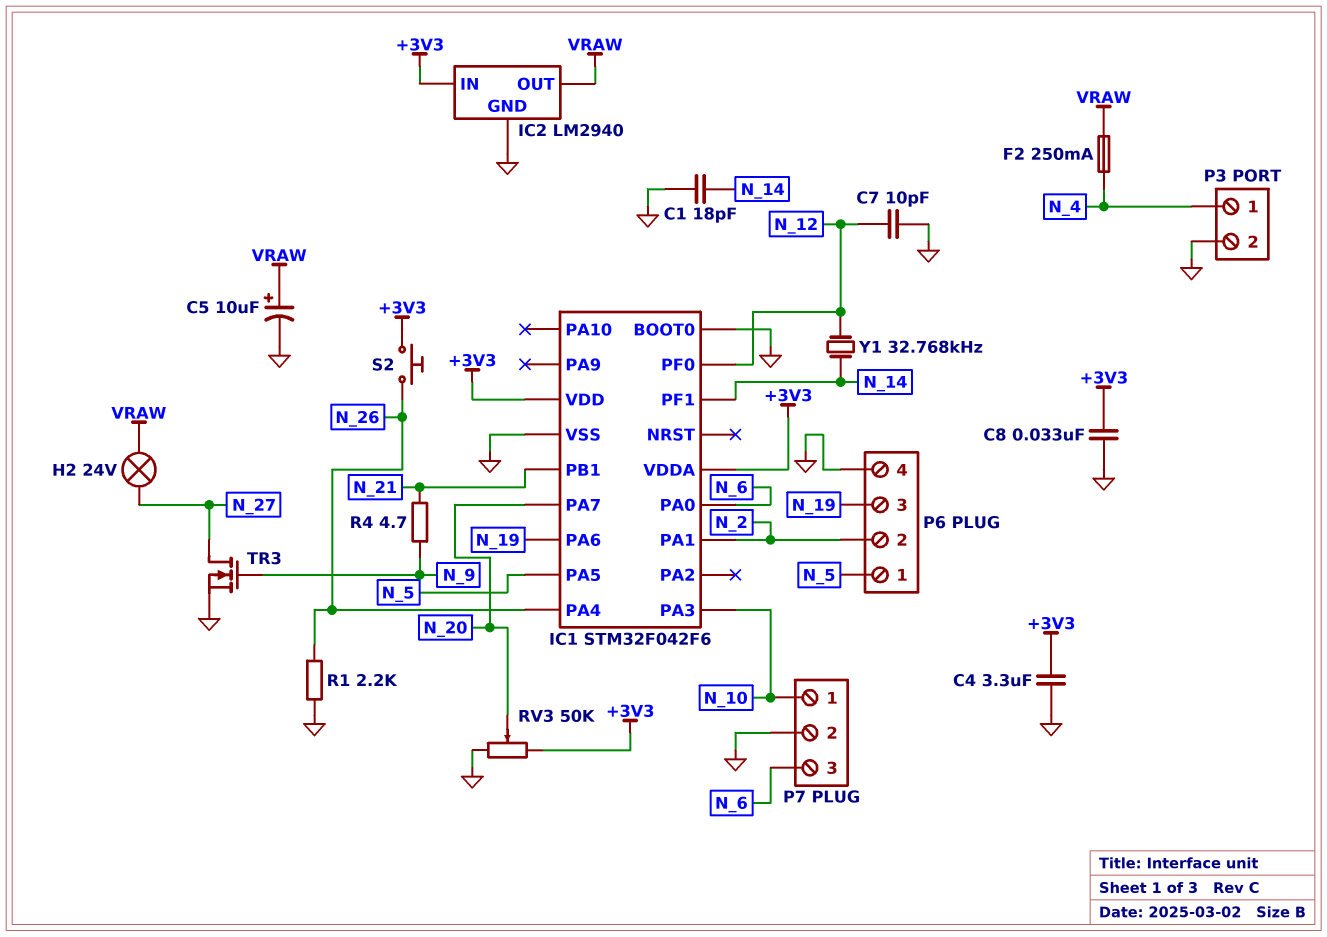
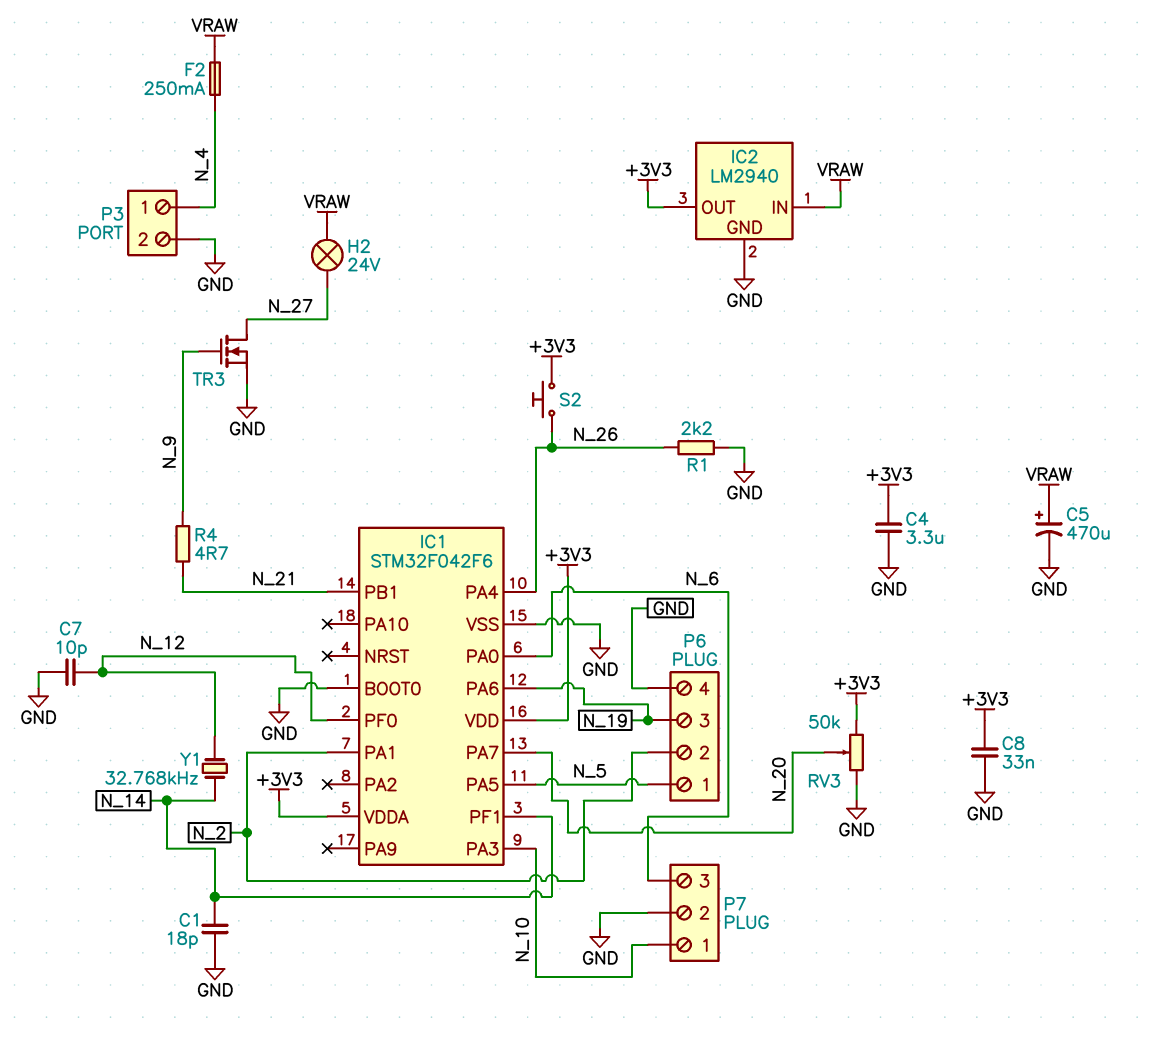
C5: 10uF (plus VRAW, minus GND) -> 470uF (plus VRAW, minus GND)
IC2 pin IN: +3V3 -> VRAW
IC2 pin OUT: VRAW -> +3V3

